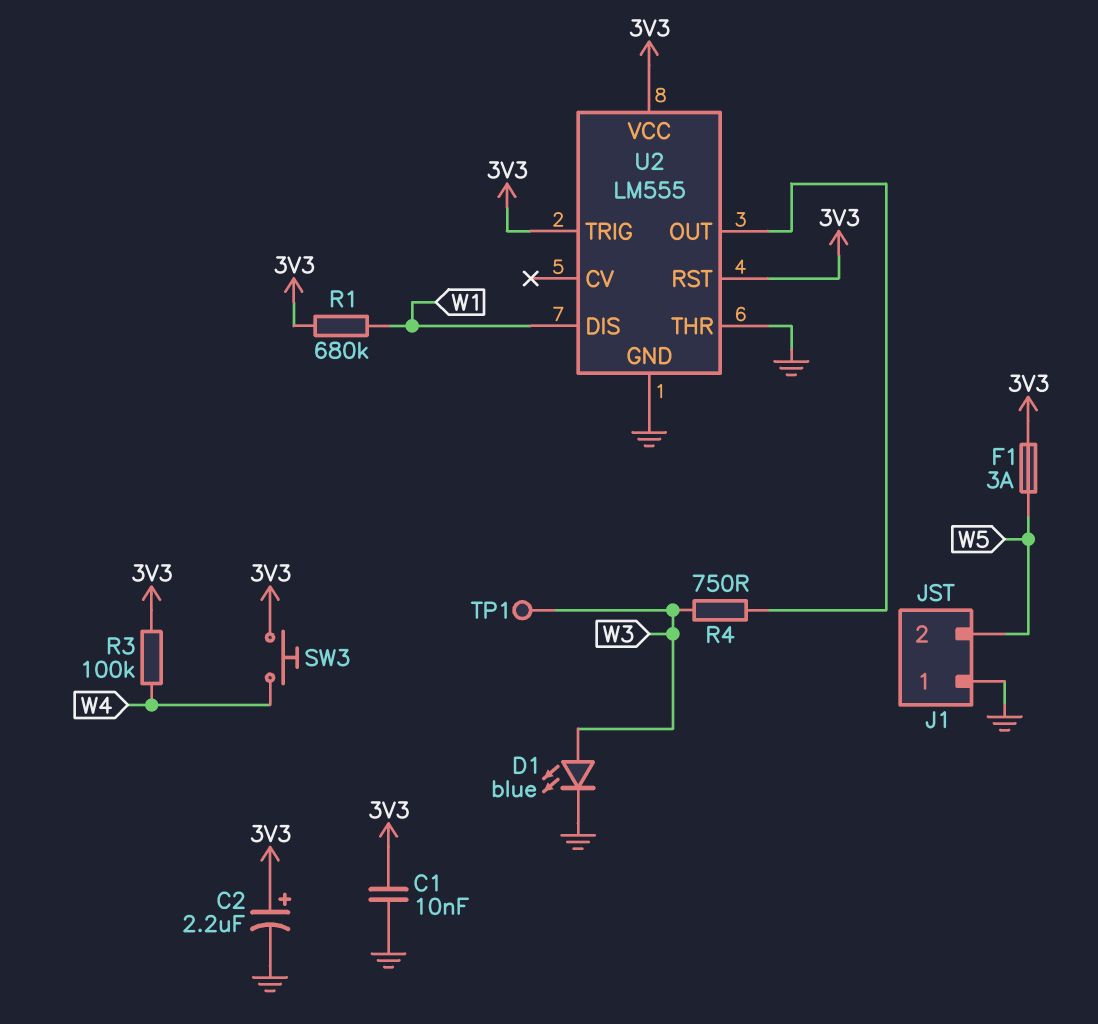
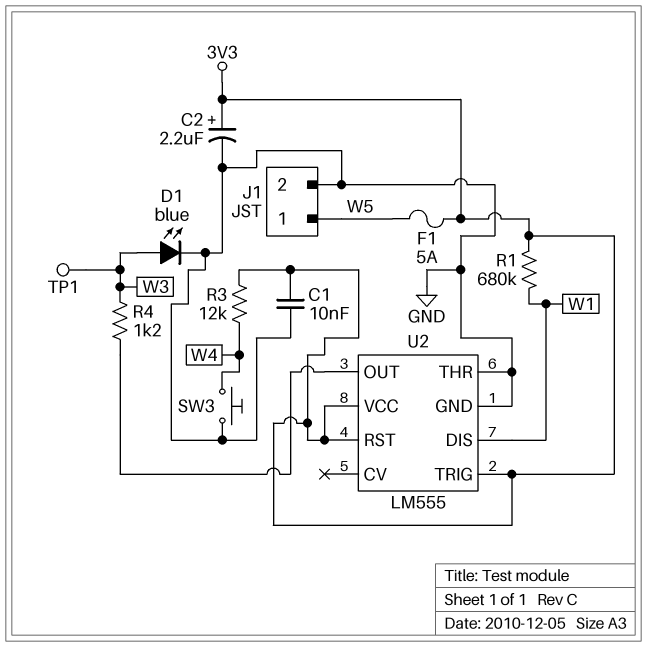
F1: 3A (3V3, W5) -> 5A (3V3, W5)
J1 pin 1: GND -> W5
J1 pin 2: W5 -> GND
R3: 100k (3V3, W4) -> 12k (3V3, W4)
R4: 750 (U2/OUT, W3) -> 1.2k (U2/OUT, W3)
SW3: button (3V3, W4) -> button (GND, W4)

